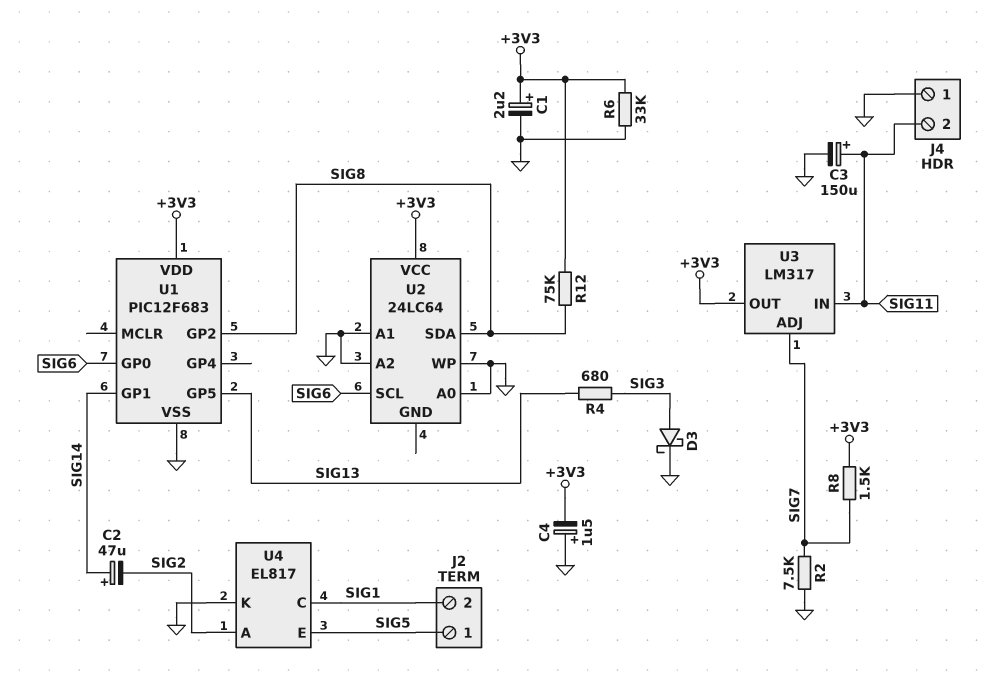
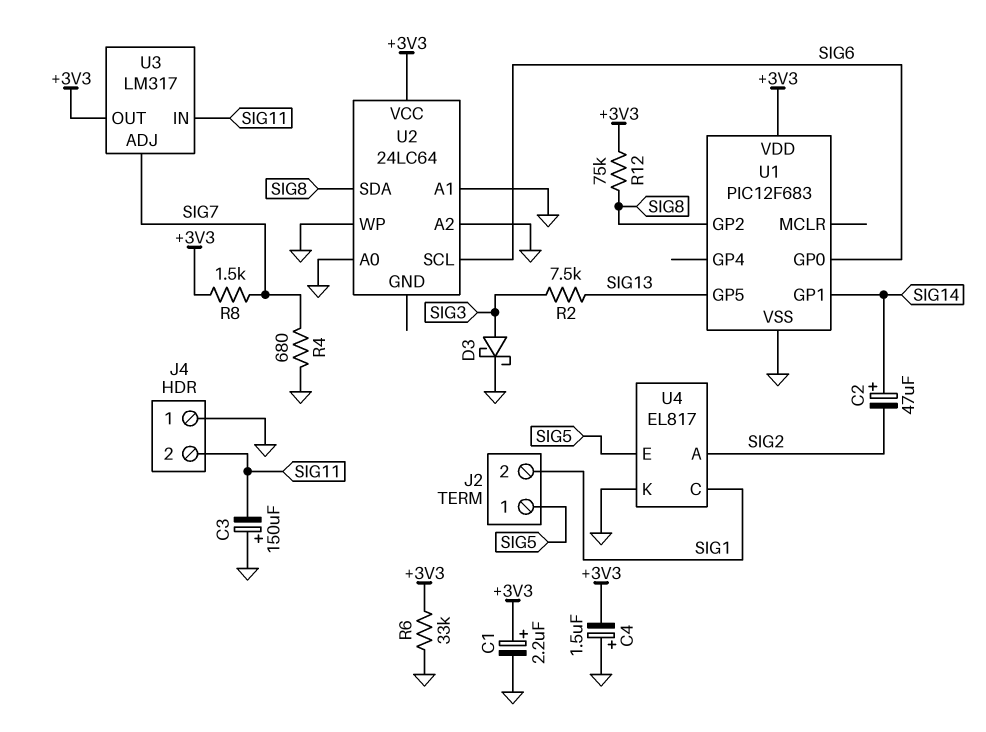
C3: 150uF (plus SIG11, minus GND) -> 150uF (plus GND, minus SIG11)
R2: 7.5k (GND, SIG7) -> 7.5k (SIG3, SIG13)
R4: 680 (SIG3, SIG13) -> 680 (GND, SIG7)

